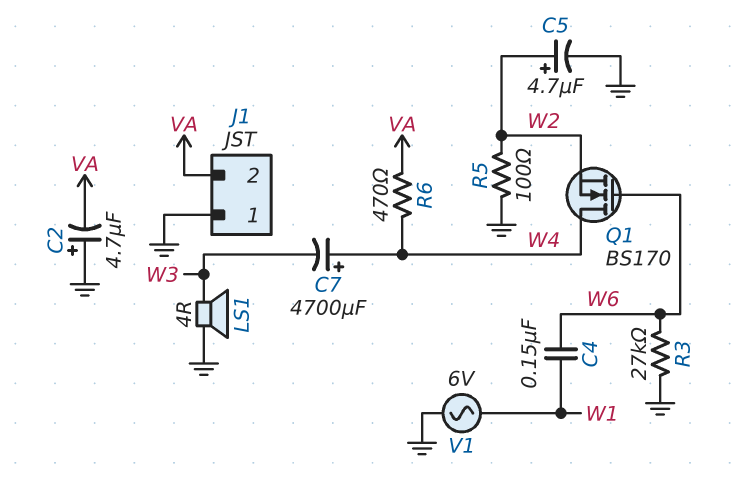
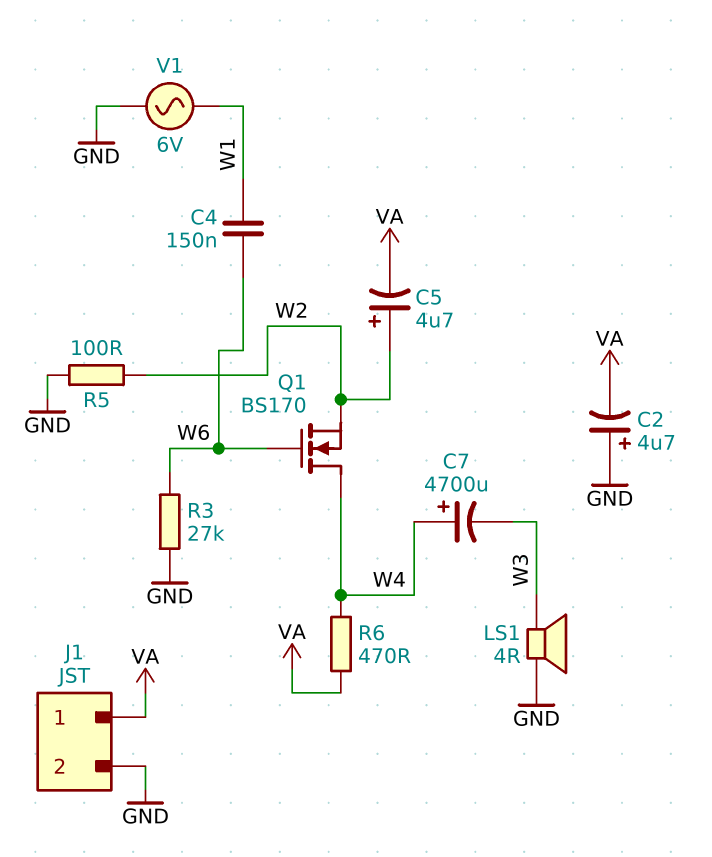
C5: 4.7uF (plus W2, minus GND) -> 4.7uF (plus W2, minus VA)
J1 pin 1: GND -> VA
J1 pin 2: VA -> GND

